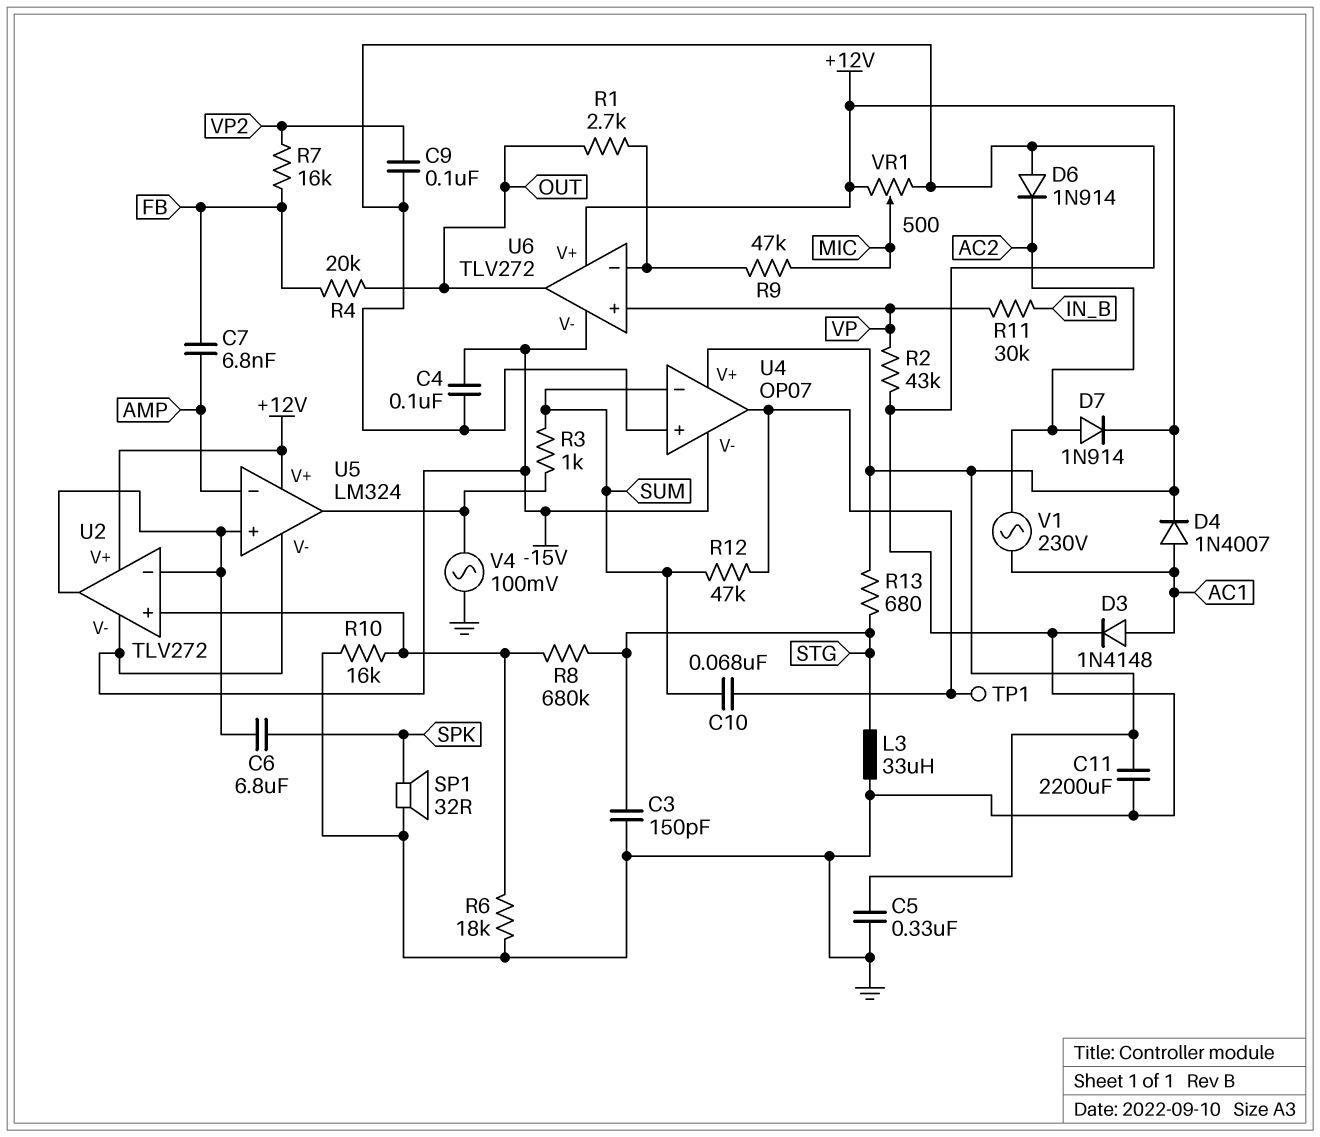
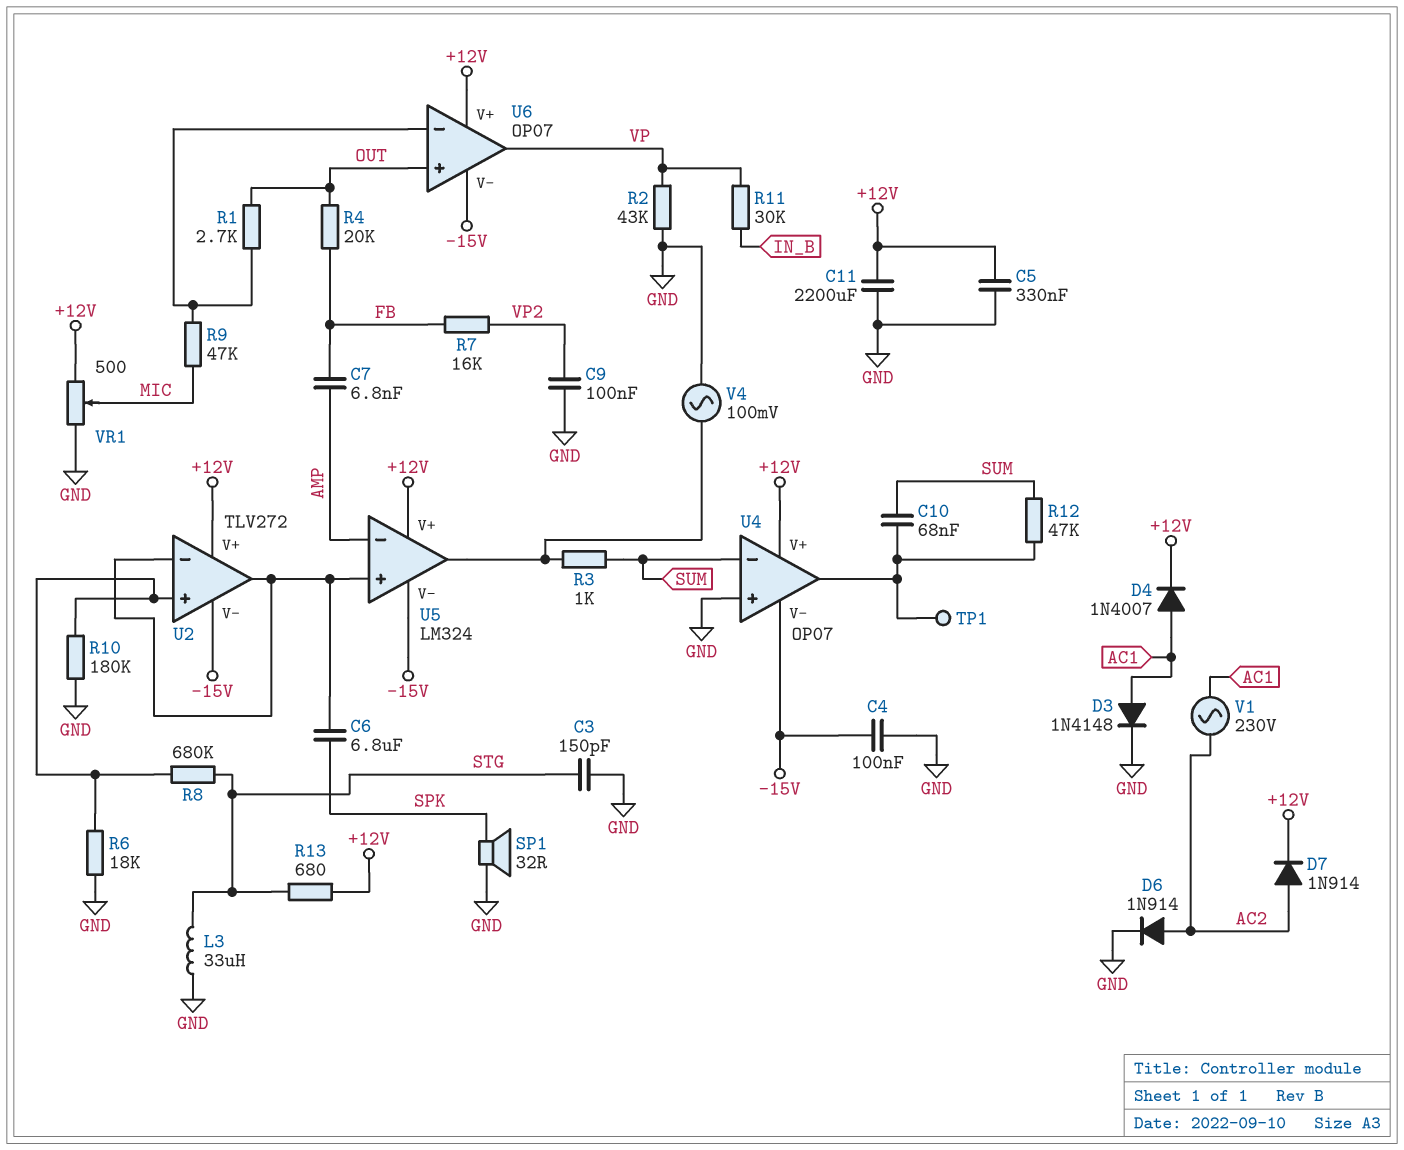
D6: diode 1N914 (A GND, K AC2) -> diode 1N914 (A AC2, K GND)
R10: 16k (GND, U2/in+) -> 180k (GND, U2/in+)
U6: TLV272 -> OP07
U6 pin in+: VP -> OUT
U6 pin out: OUT -> VP

